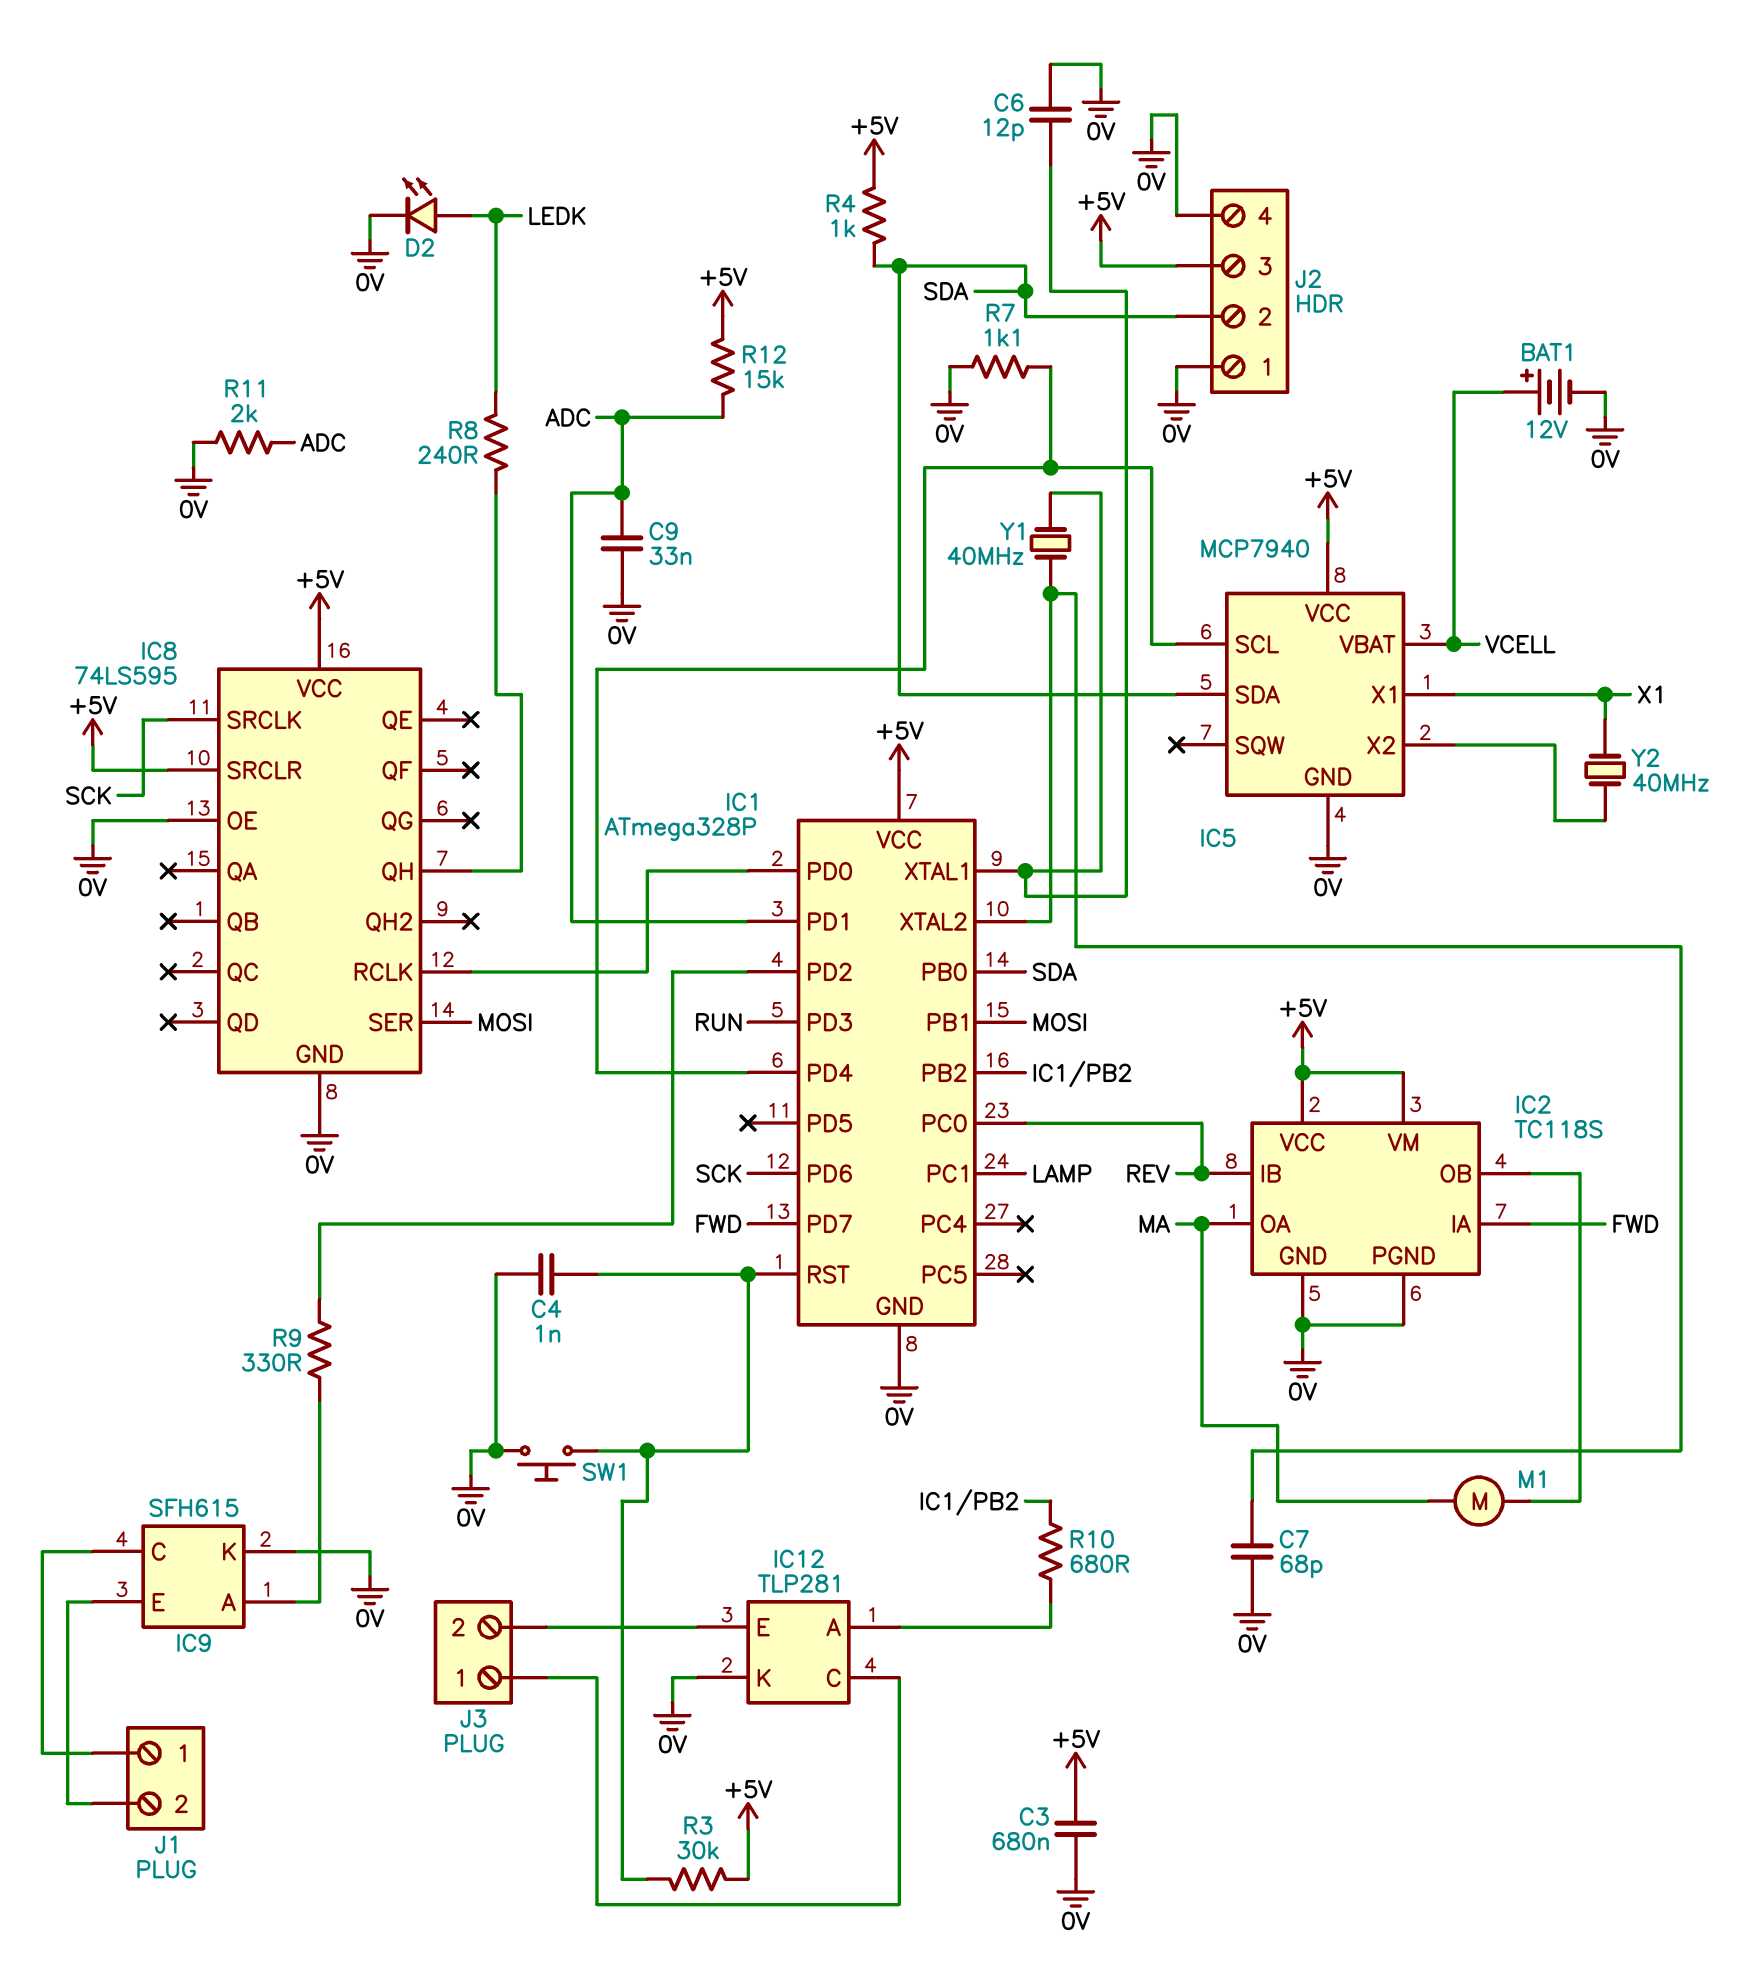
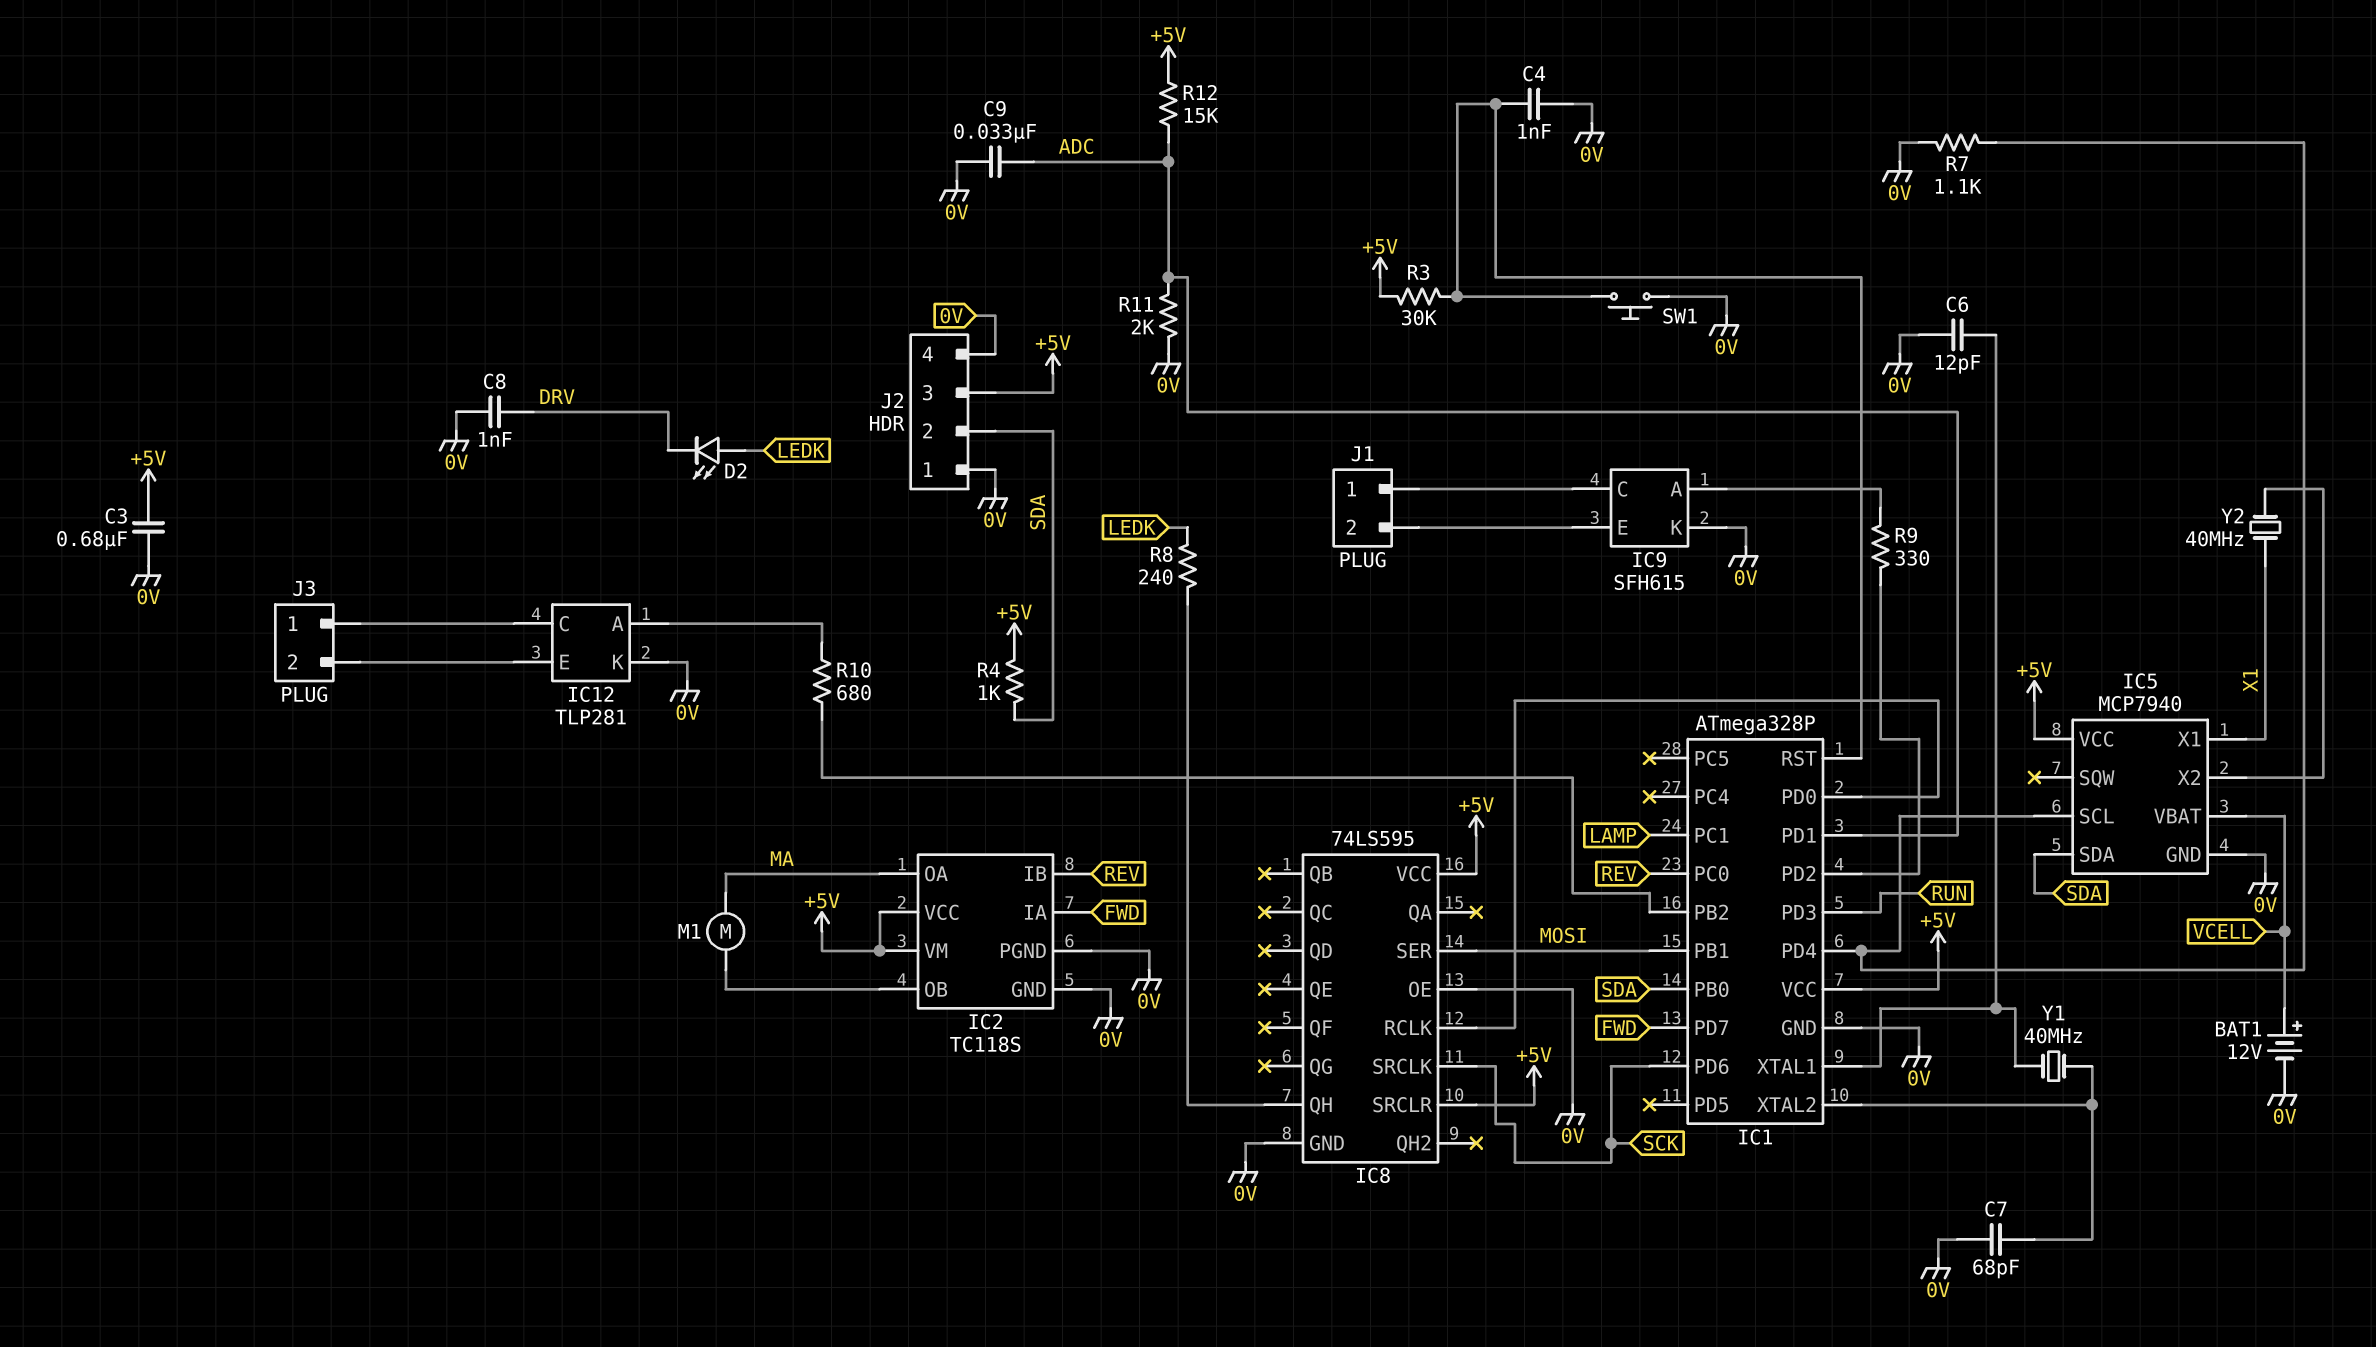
C8: none -> 1nF (0V, DRV)
D2: LED (A LEDK, K 0V) -> LED (A LEDK, K DRV)

